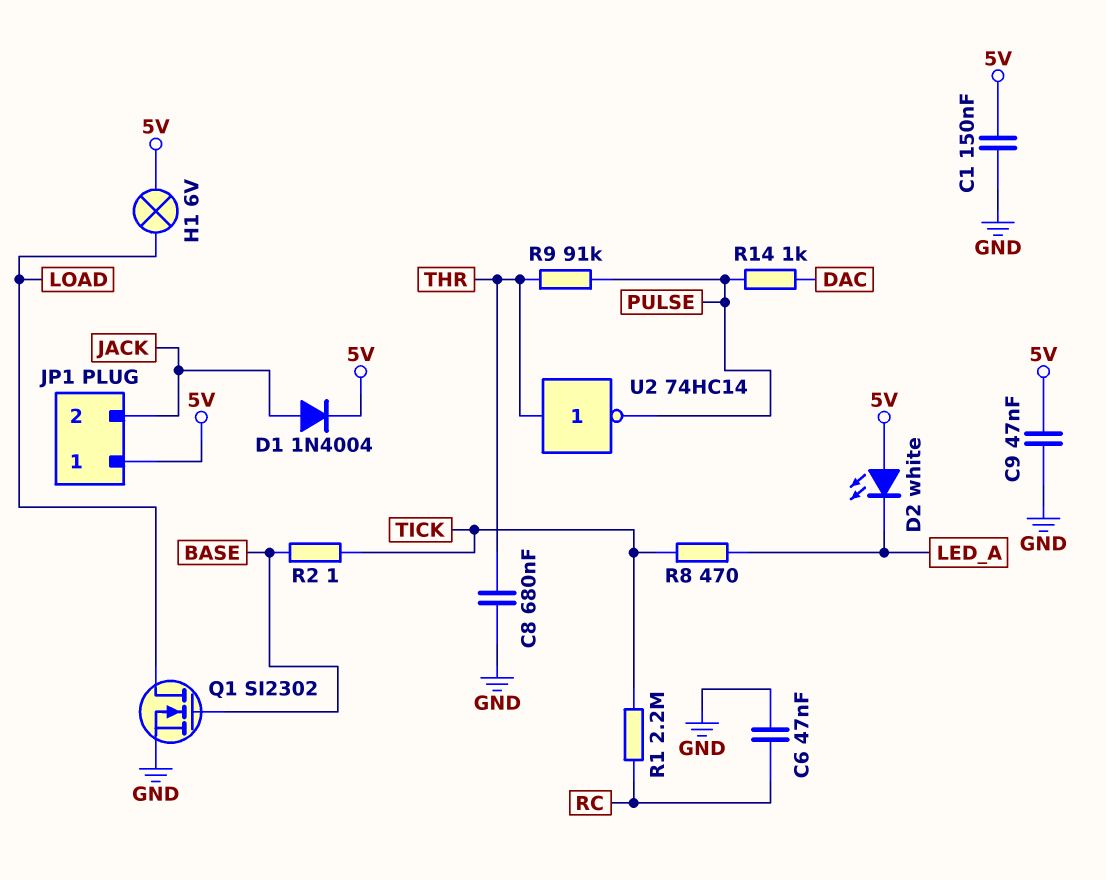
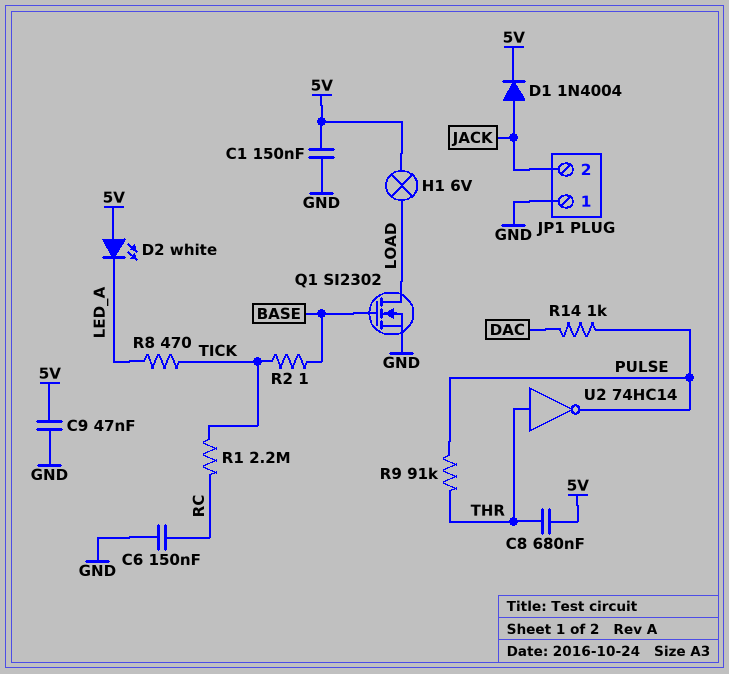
C6: 47nF (GND, RC) -> 150nF (GND, RC)
C8: 680nF (GND, THR) -> 680nF (5V, THR)
JP1 pin 1: 5V -> GND

